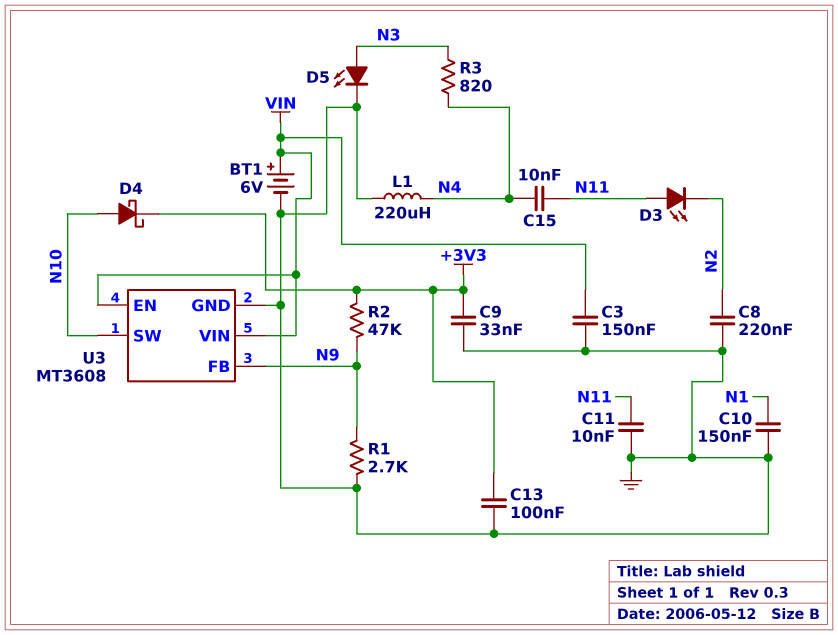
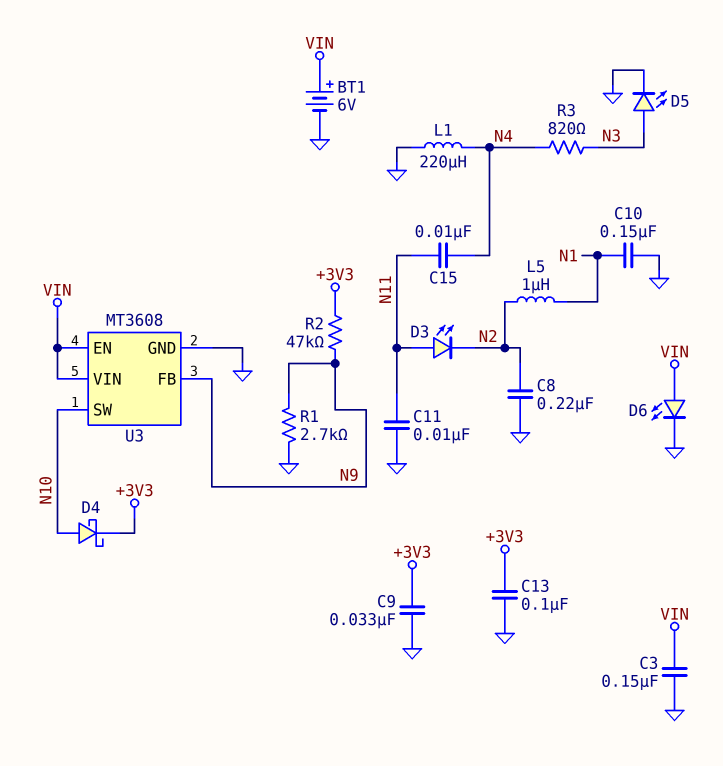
D6: none -> LED (A VIN, K GND)
L5: none -> 1uH (N1, N2)

